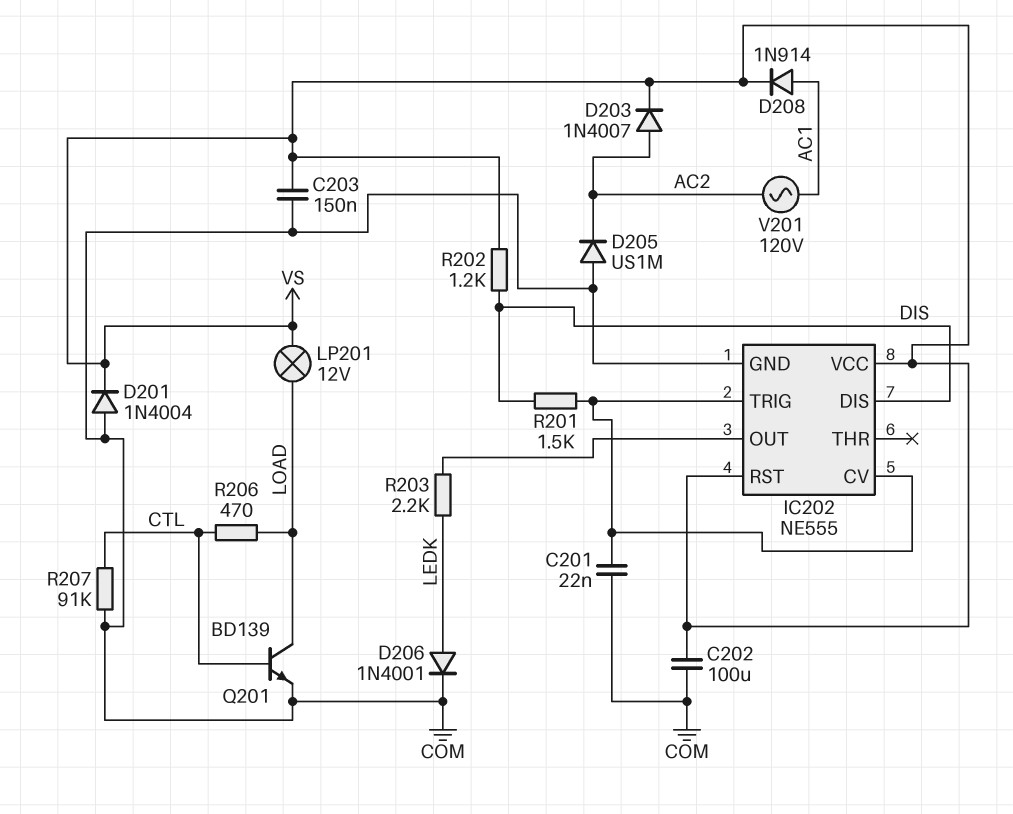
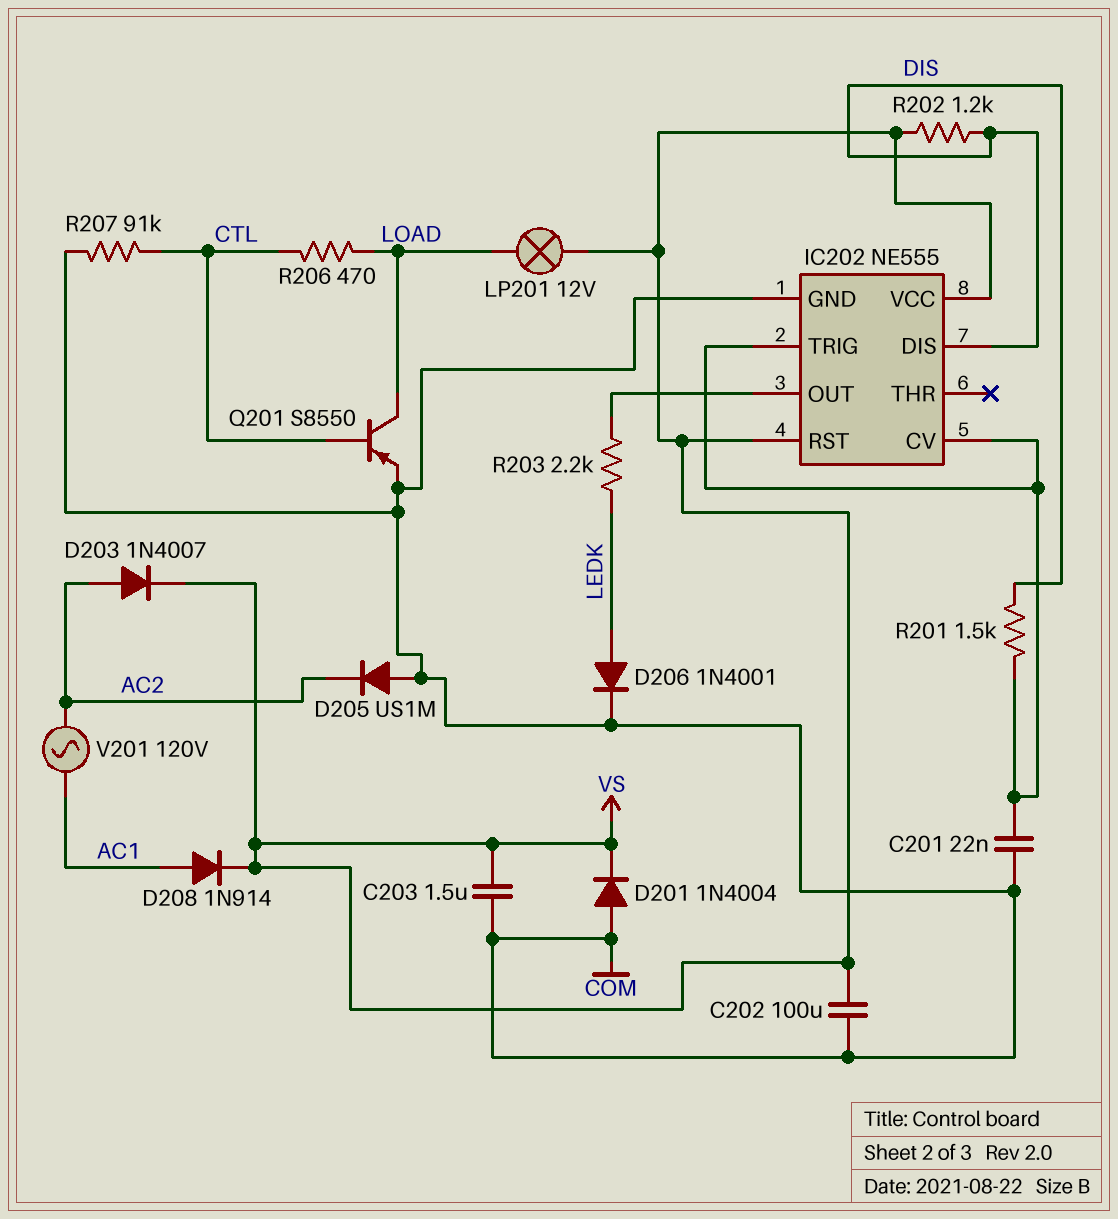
C203: 150nF (COM, VS) -> 1.5uF (COM, VS)
Q201: NPN BD139 (B CTL, C LOAD, E COM) -> PNP S8550 (B CTL, C LOAD, E COM)

